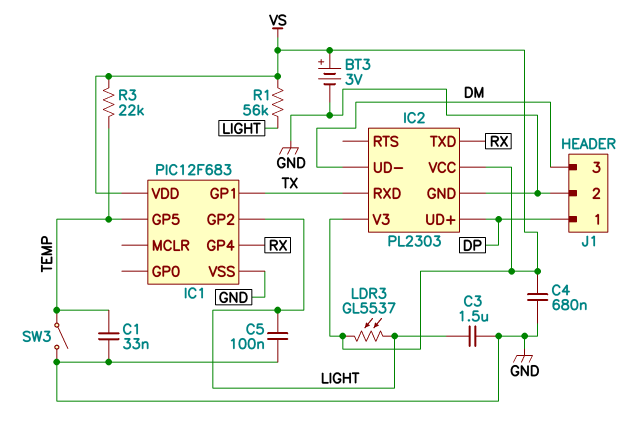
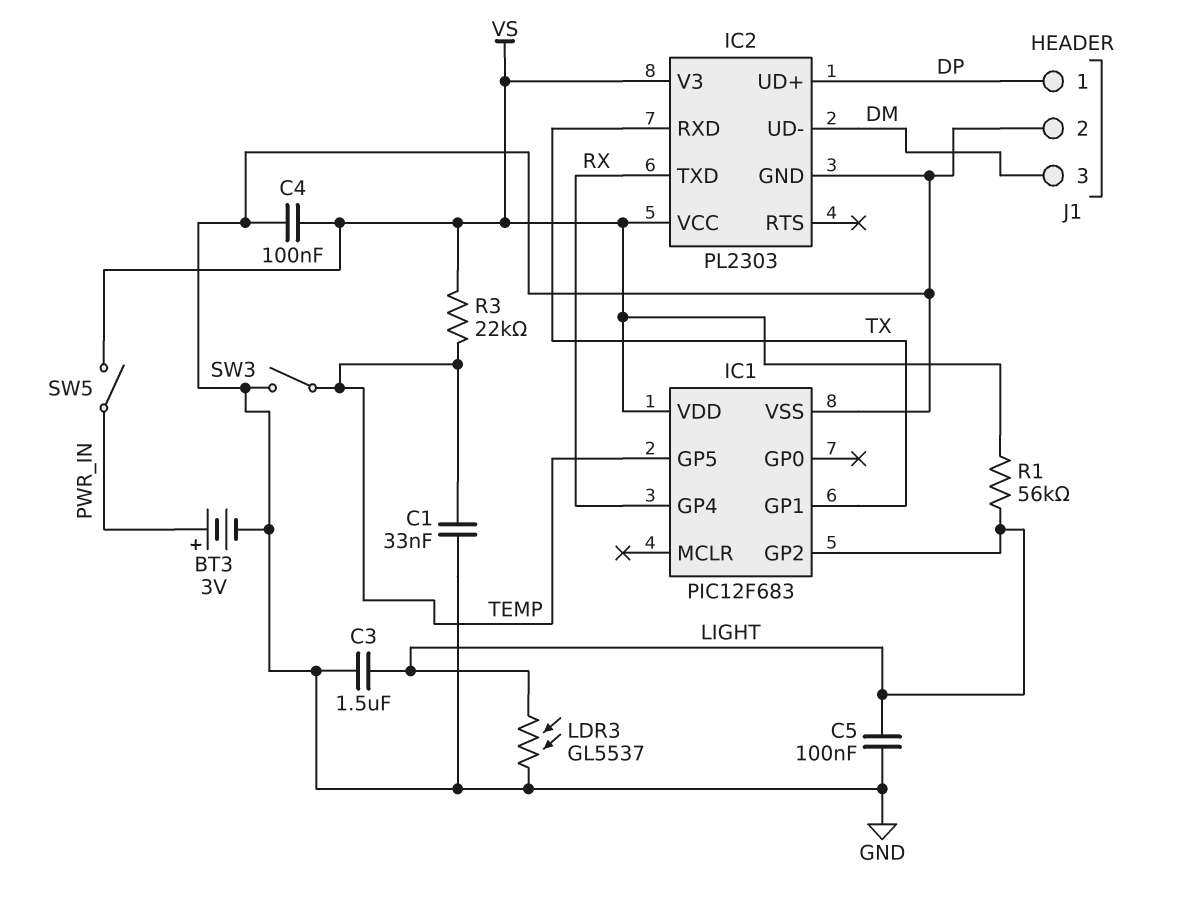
BT3: 3V (plus VS, minus GND) -> 3V (plus PWR_IN, minus GND)
C4: 680nF (GND, VS) -> 100nF (GND, VS)
LDR3: GL5537 (LIGHT, VS) -> GL5537 (GND, LIGHT)
SW5: none -> switch (PWR_IN, VS)

